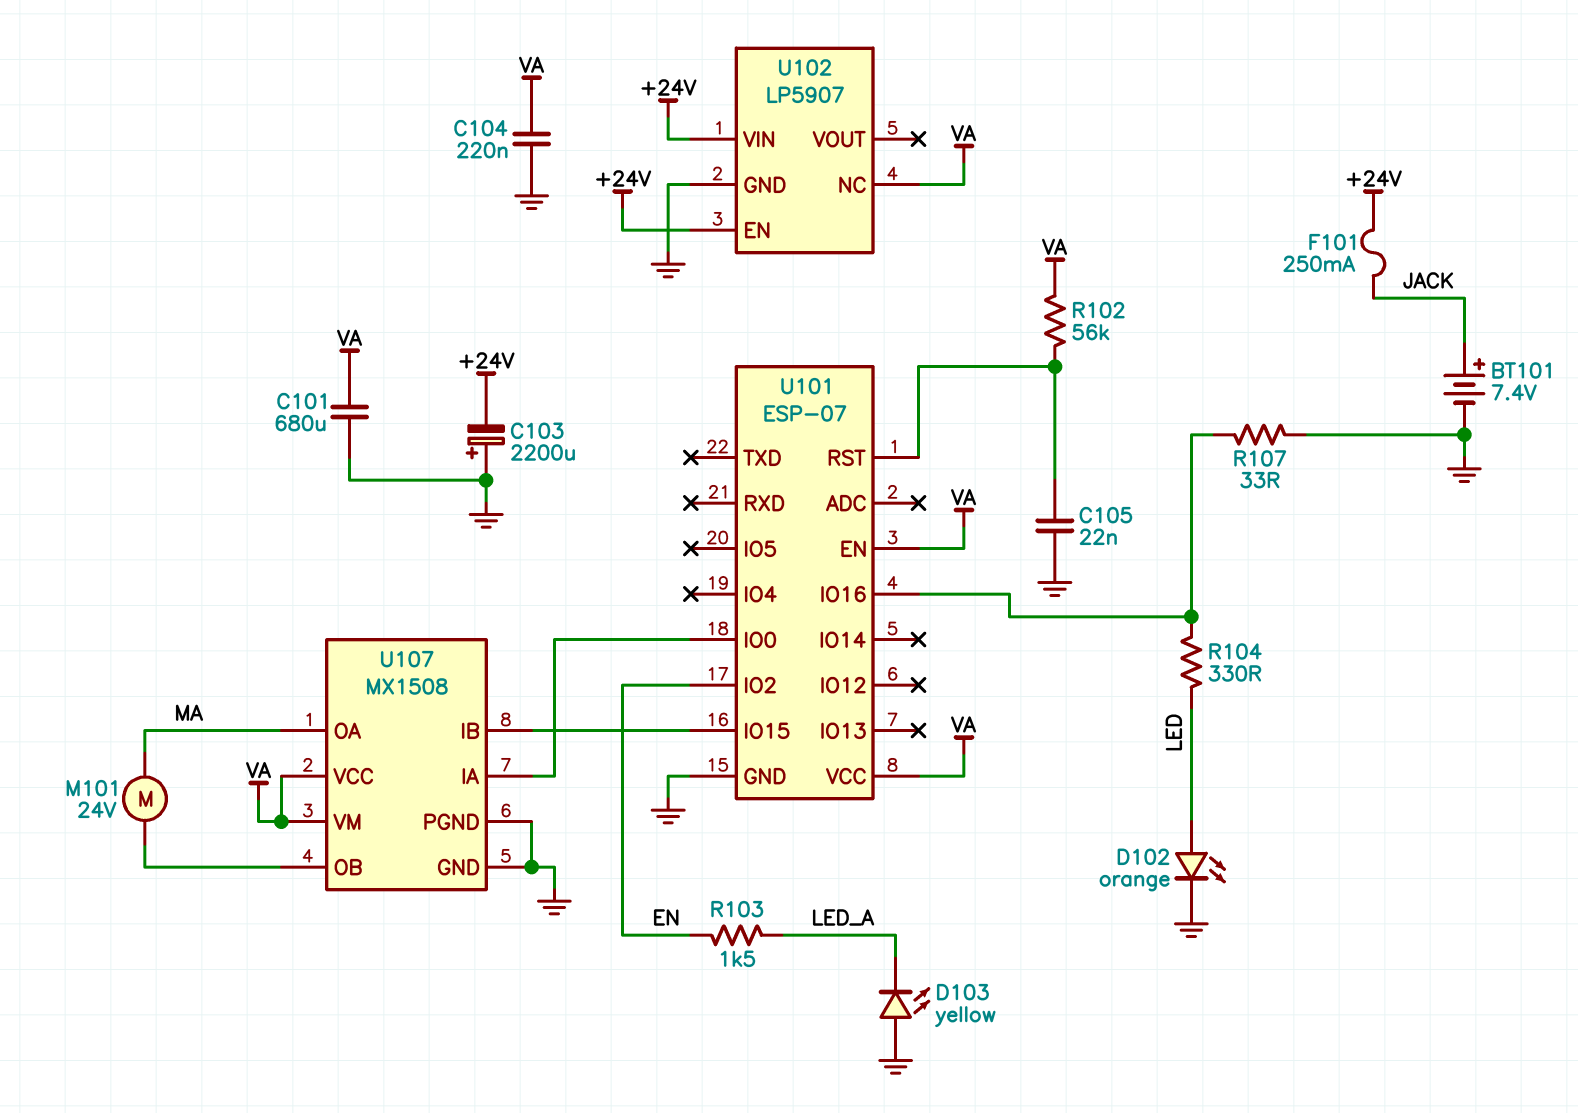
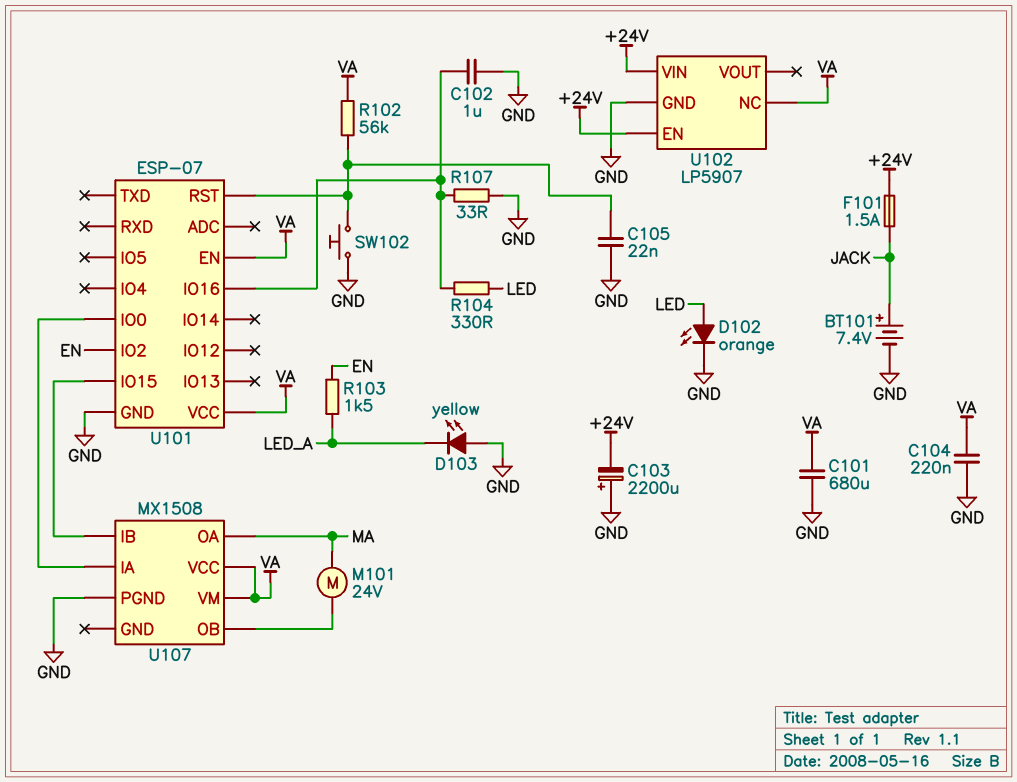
C102: none -> 1uF (GND, U101/IO16)
F101: 250mA (+24V, JACK) -> 1.5A (+24V, JACK)
SW102: none -> button (GND, U101/RST)
U107 pin GND: GND -> none

